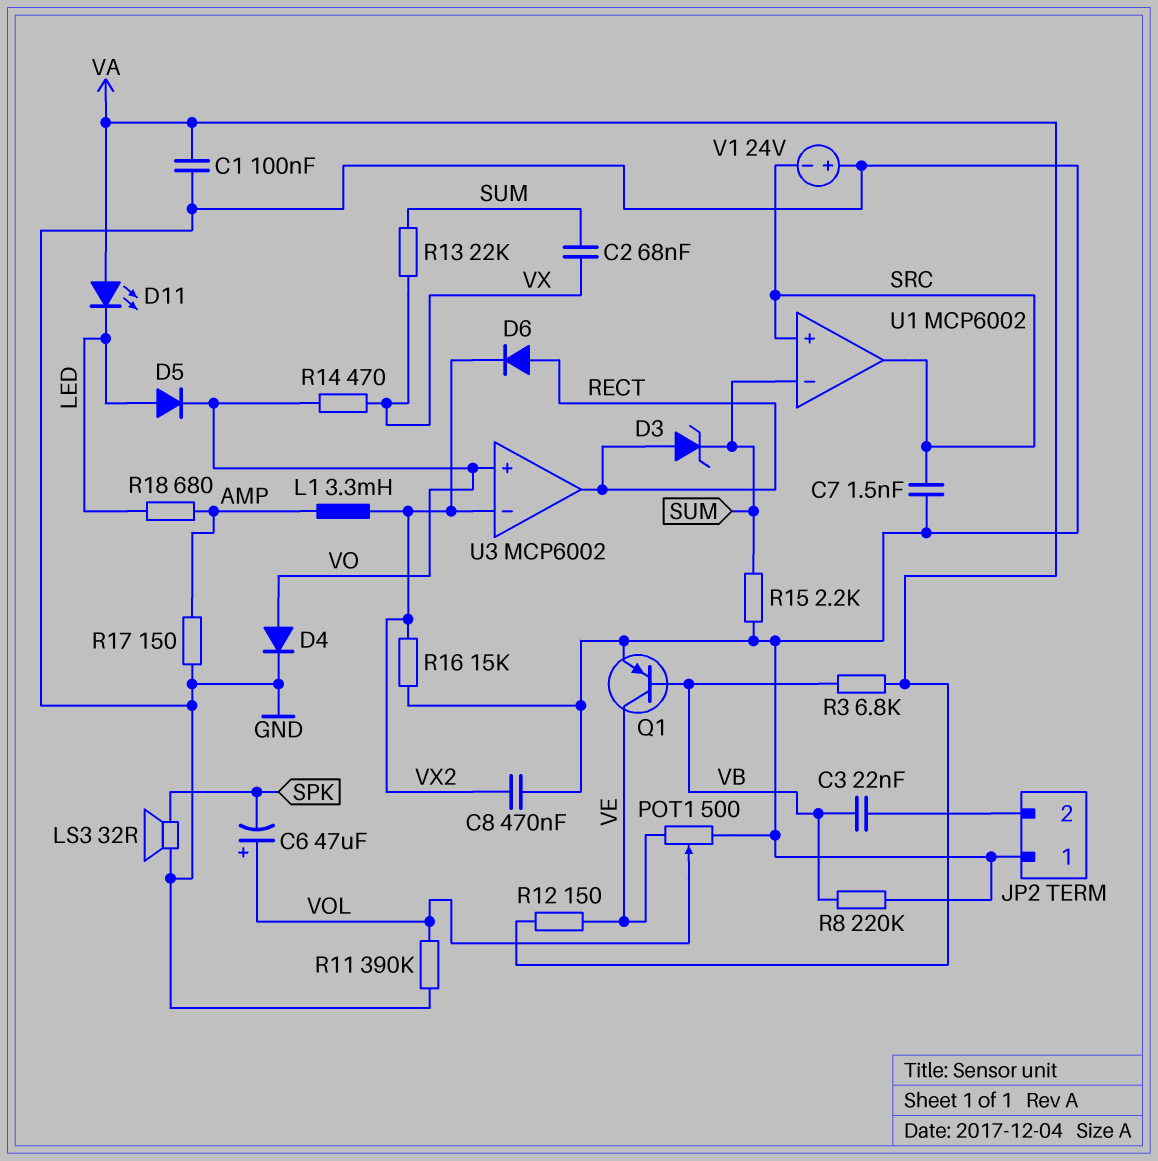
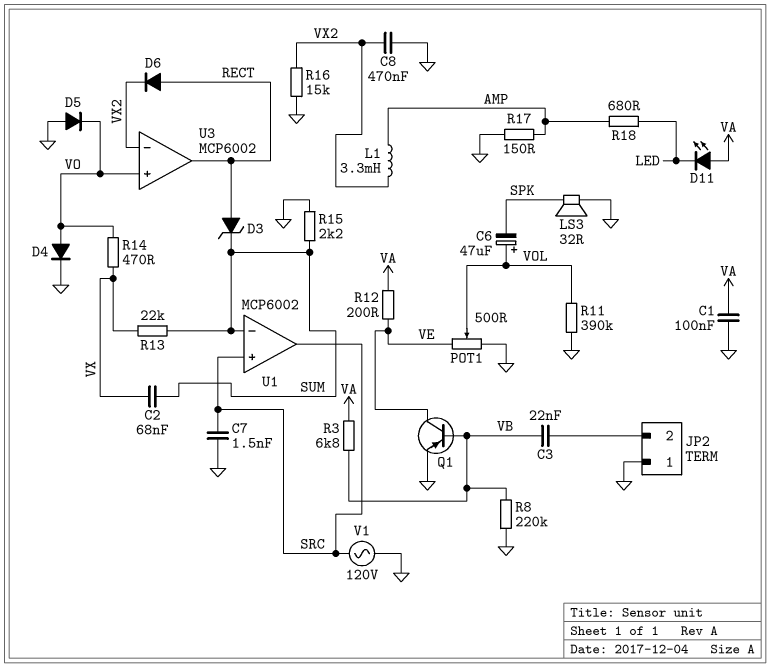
D5: diode (A LED, K VO) -> diode (A GND, K VO)
R12: 150 (VA, VE) -> 200 (VA, VE)
V1: 24V (plus GND, minus SRC) -> AC 120V (GND, SRC)

